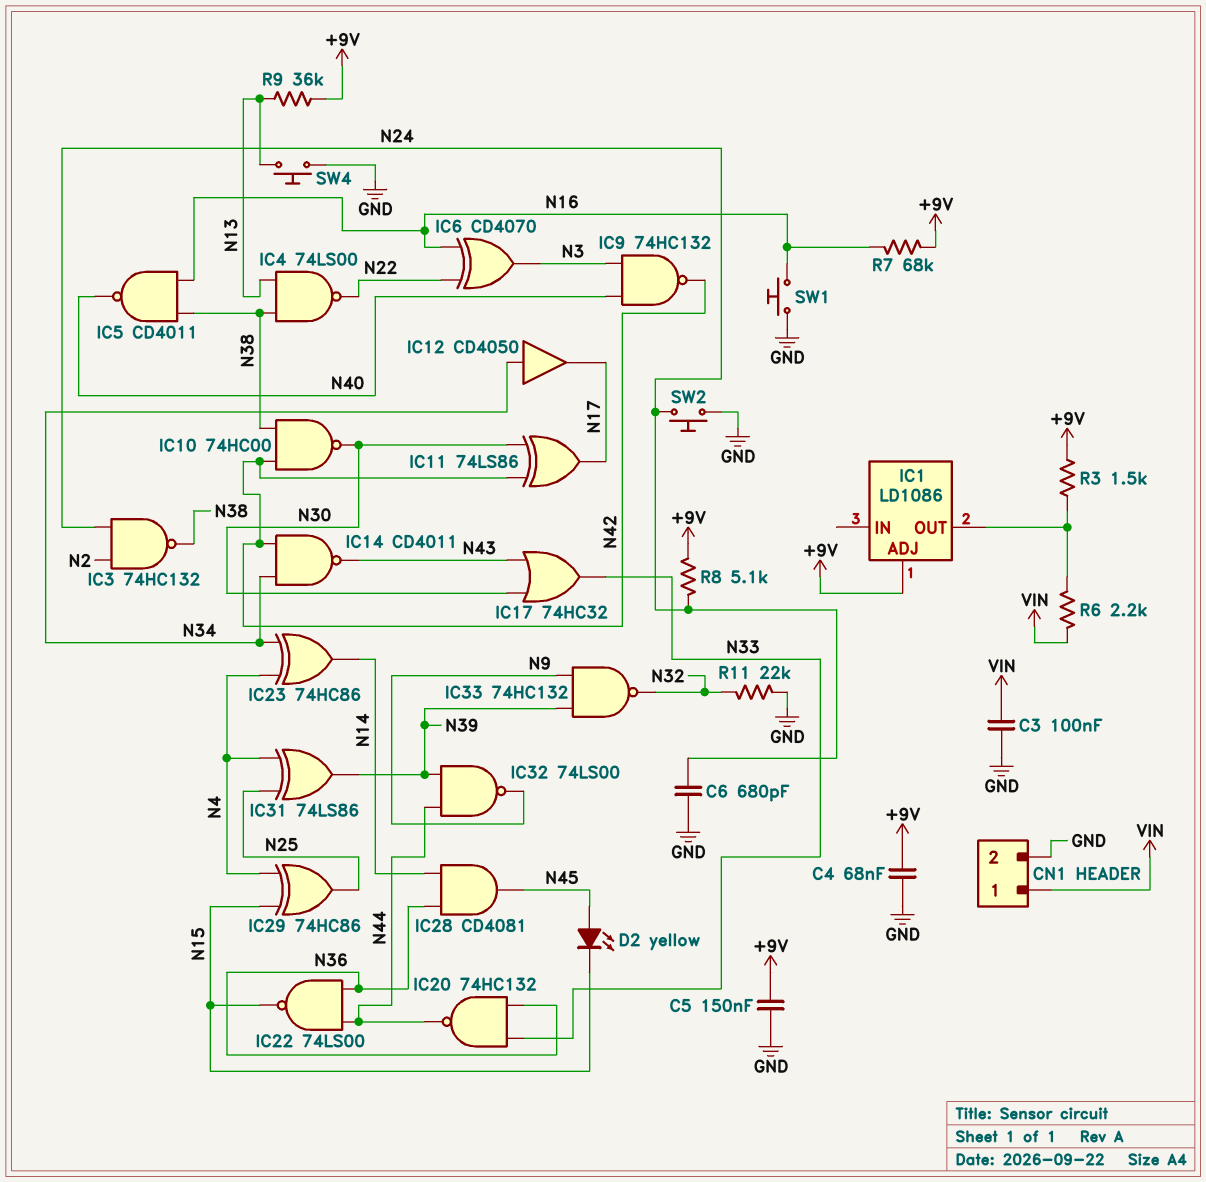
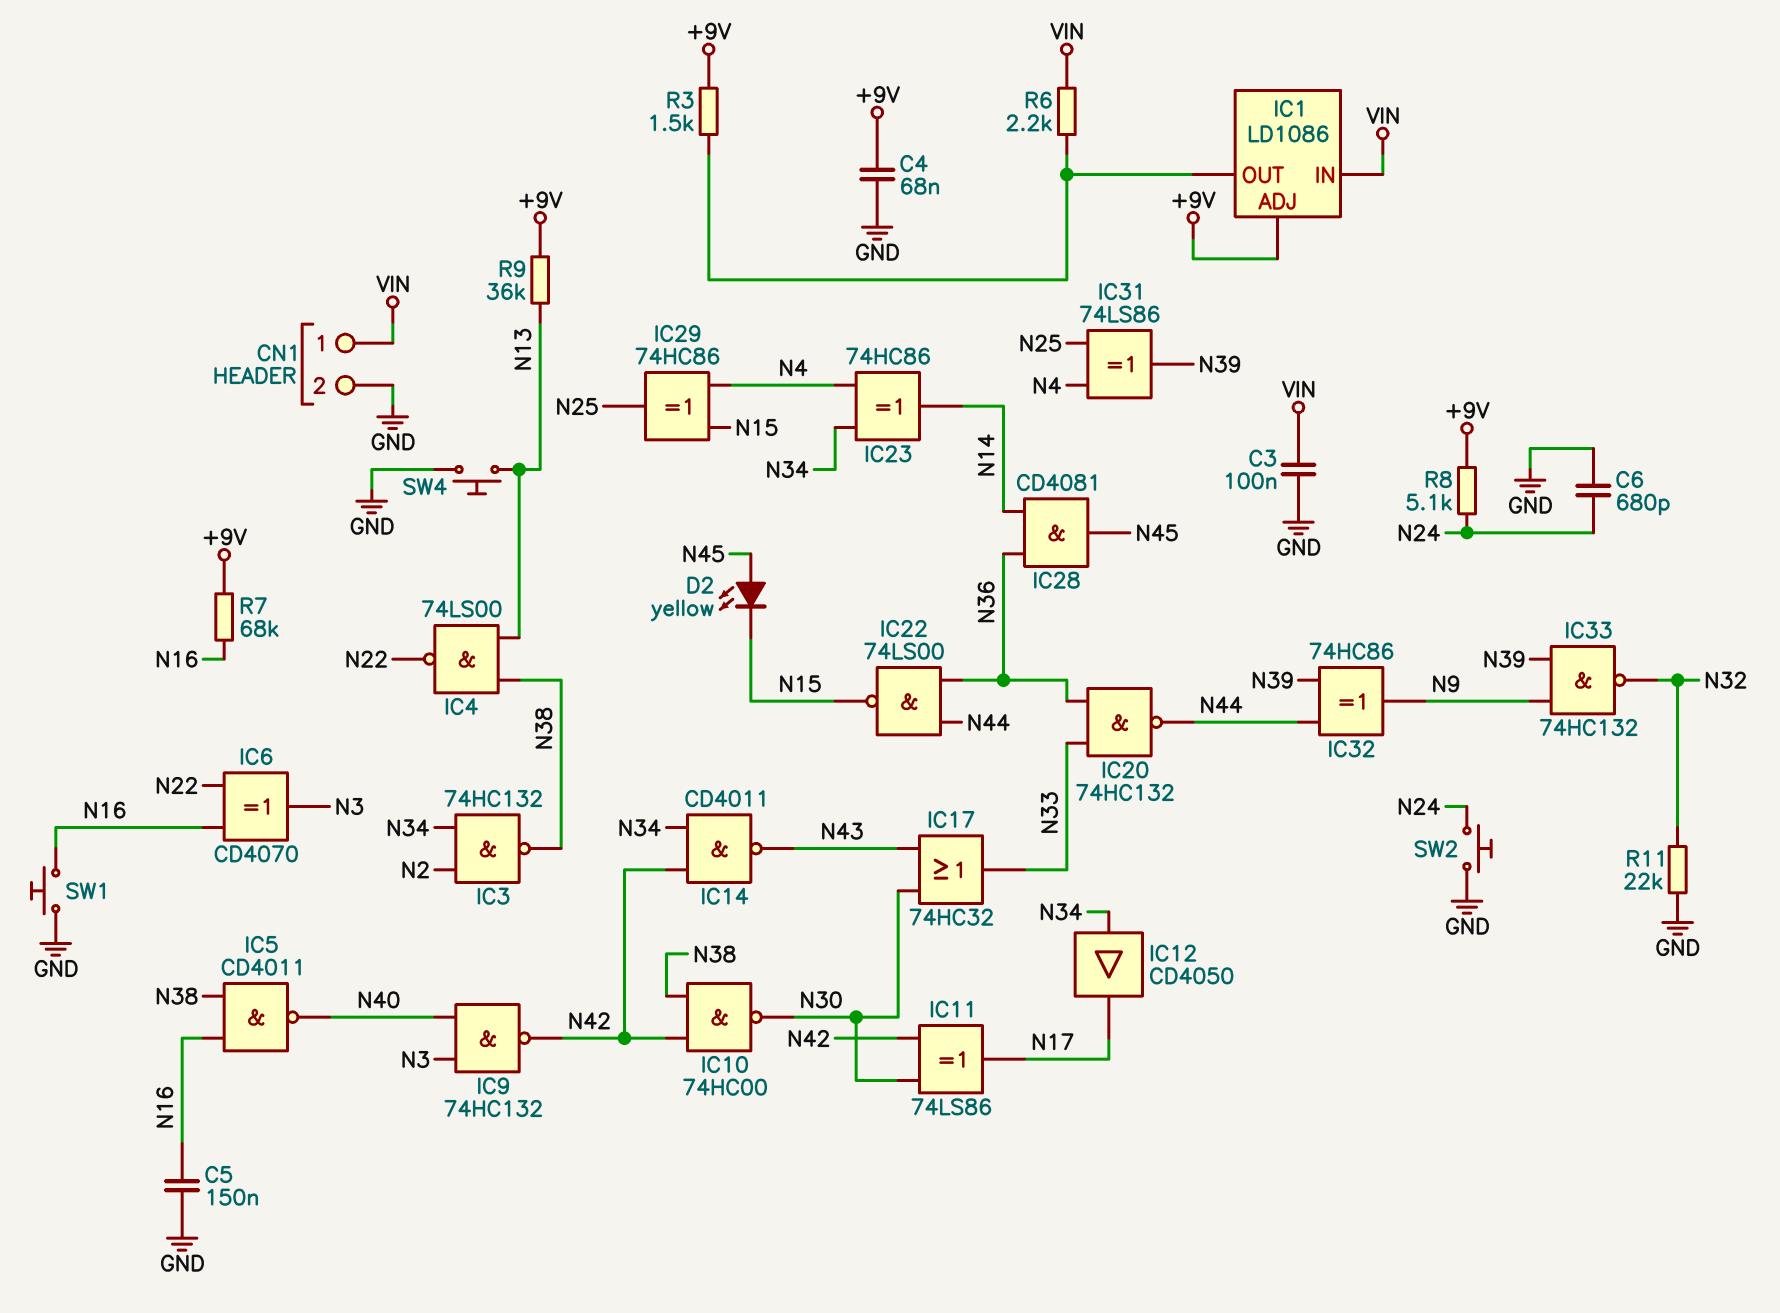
C5: 150nF (+9V, GND) -> 150nF (GND, N16)
IC1 pin IN: none -> VIN
IC3: NAND 74HC132 (in N2, in N24, out N38) -> NAND 74HC132 (in N2, in N34, out N38)
IC32: NAND 74LS00 (in N39, in N44, out N9) -> XOR 74HC86 (in N39, in N44, out N9)

